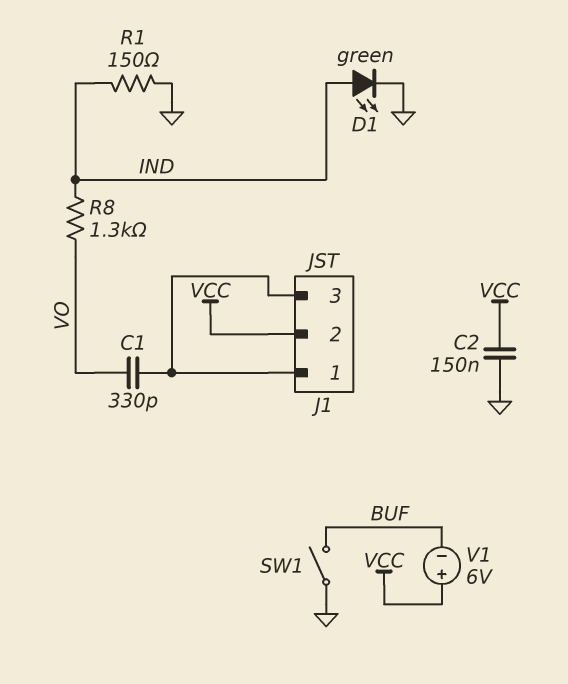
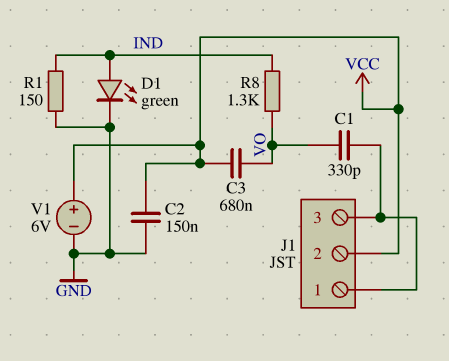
C3: none -> 680nF (VCC, VO)
SW1: switch (BUF, GND) -> none
V1: 6V (plus VCC, minus BUF) -> 6V (plus VCC, minus GND)

